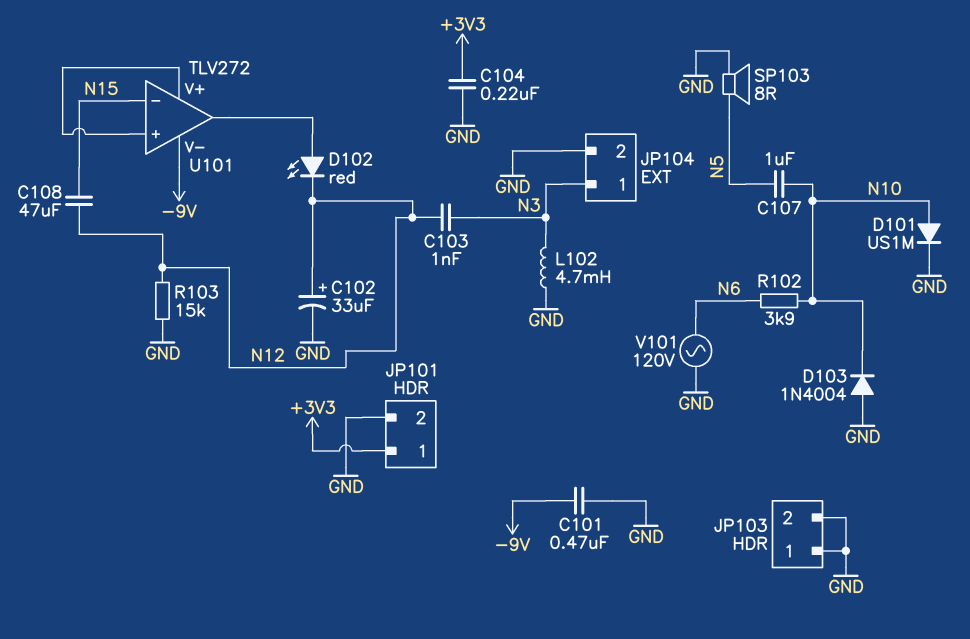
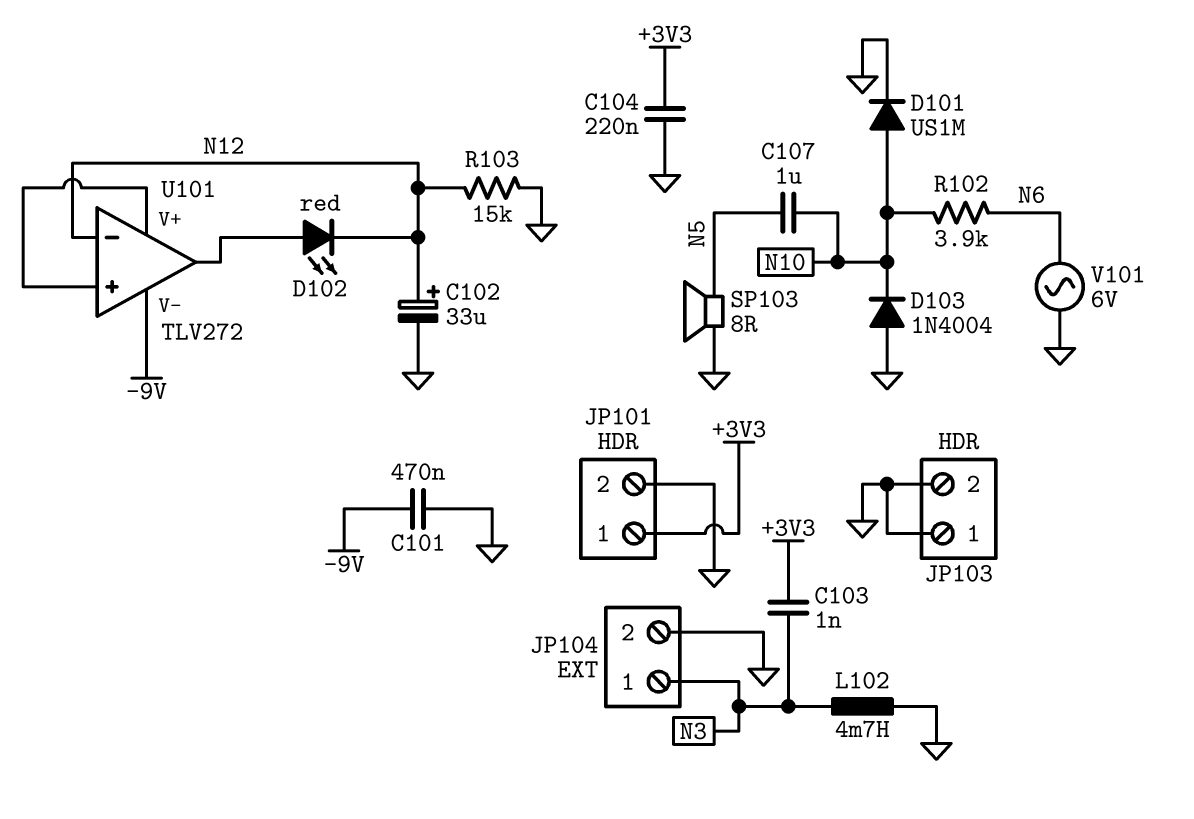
C103: 1nF (N3, N12) -> 1nF (+3V3, N3)
C108: 47uF (N12, N15) -> none
U101 pin in-: N15 -> N12
V101: AC 120V (GND, N6) -> AC 6V (GND, N6)

